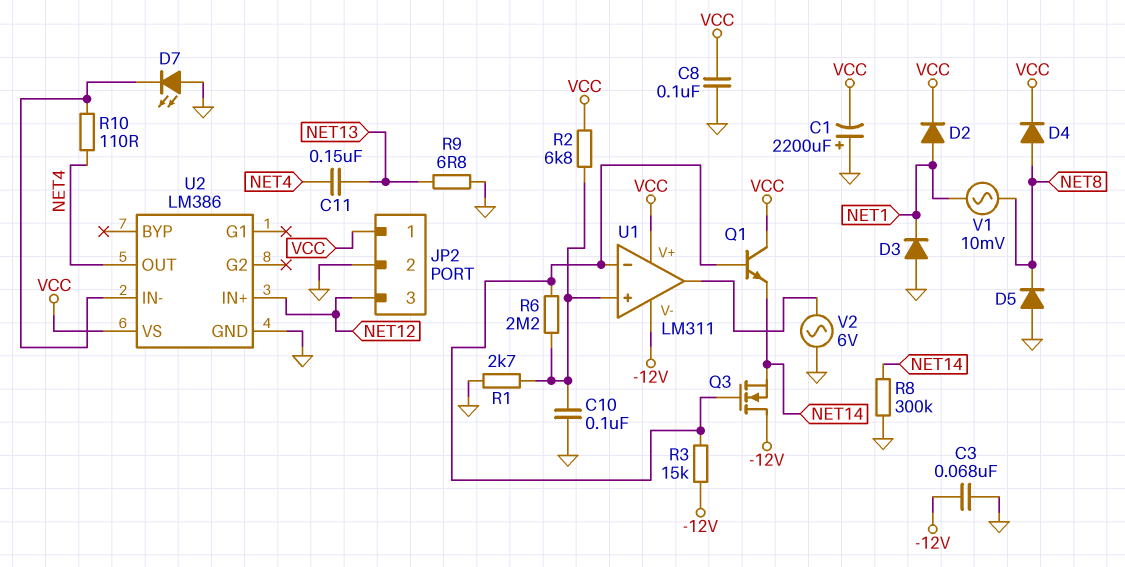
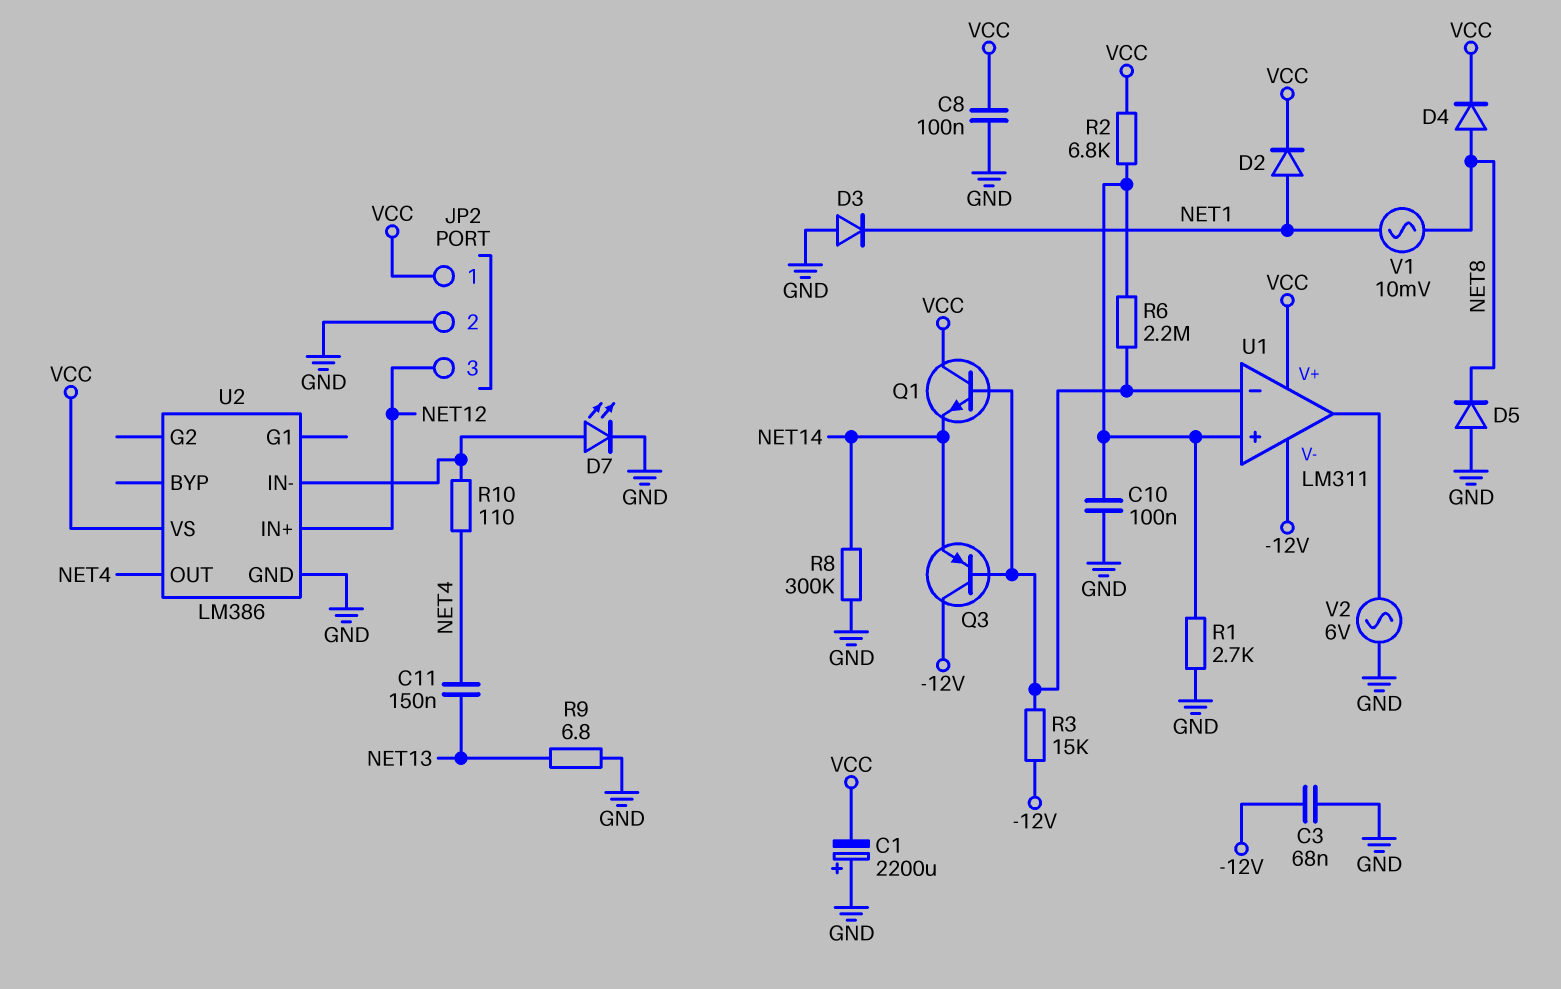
D7: LED (A GND, K U2/IN-) -> LED (A U2/IN-, K GND)
Q3: NMOS (G U1/in-, D -12V, S NET14) -> PNP (B U1/in-, C -12V, E NET14)

